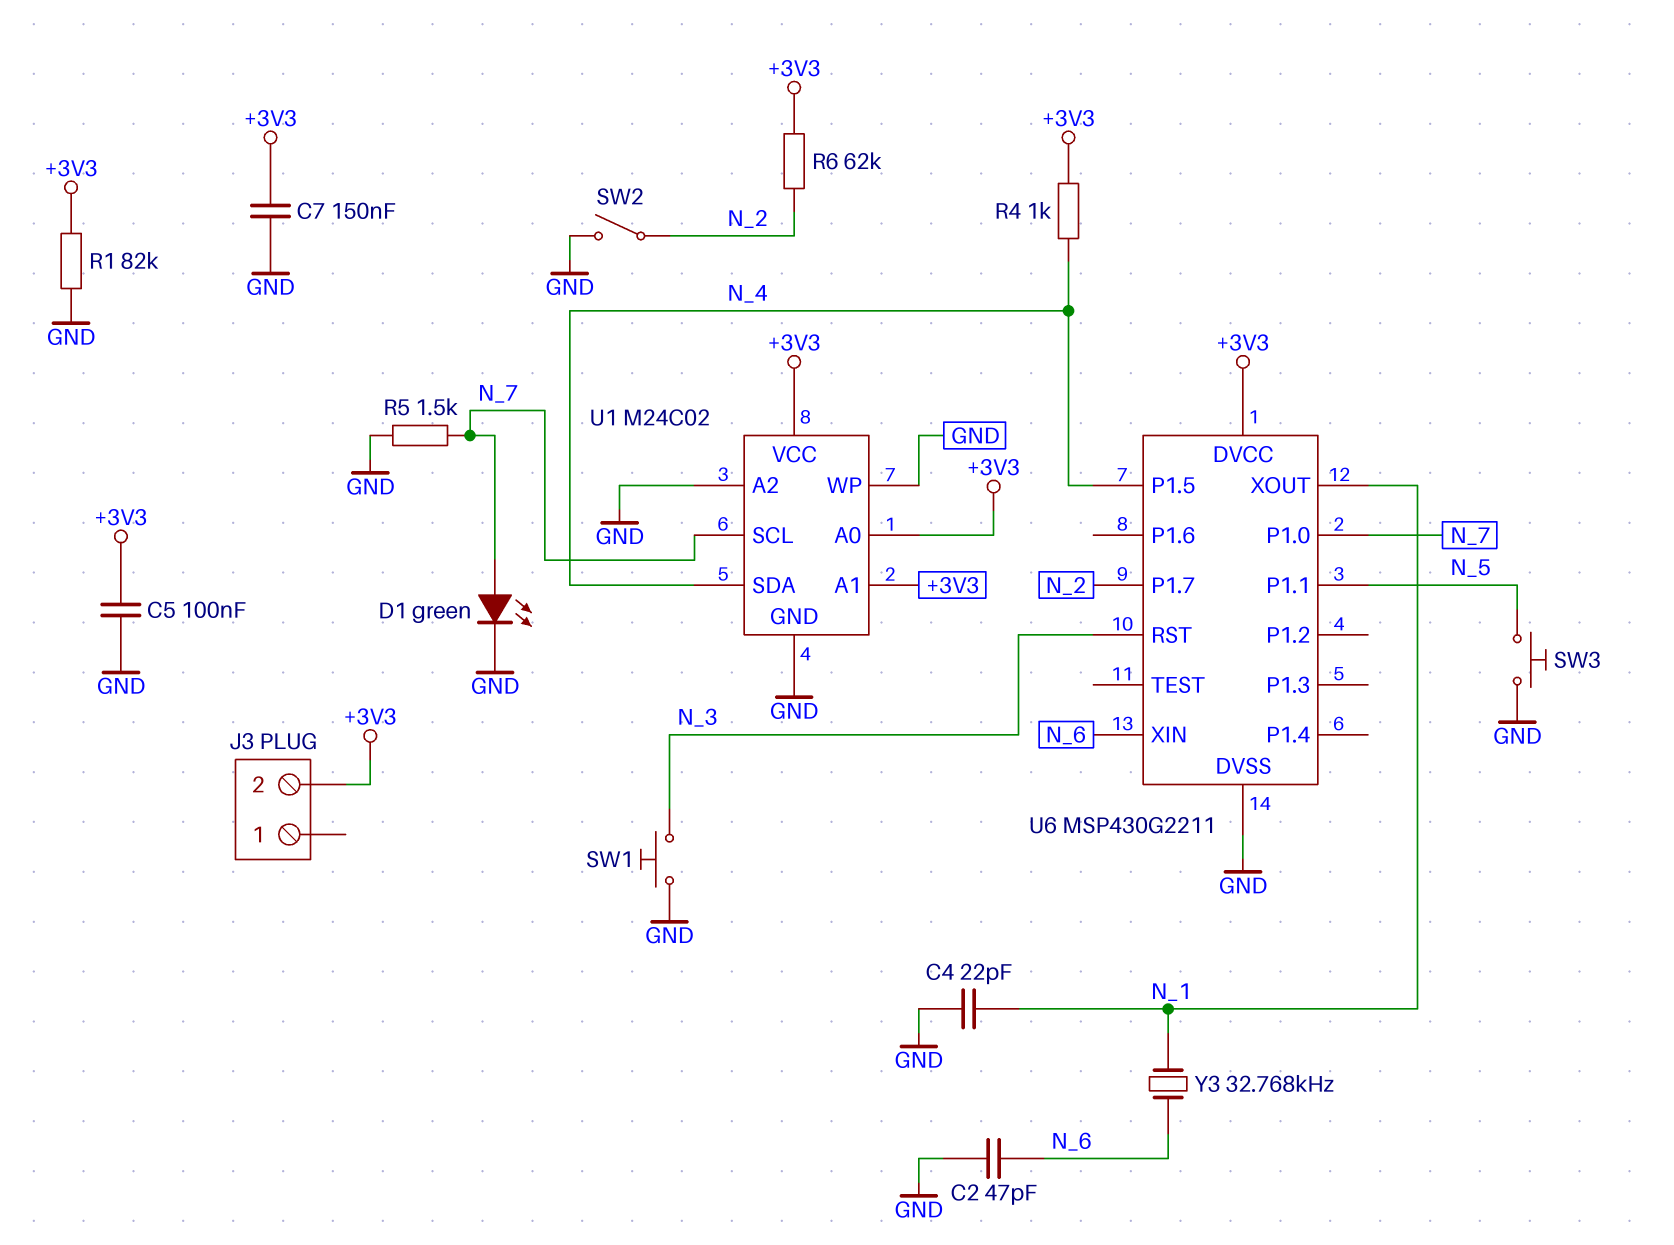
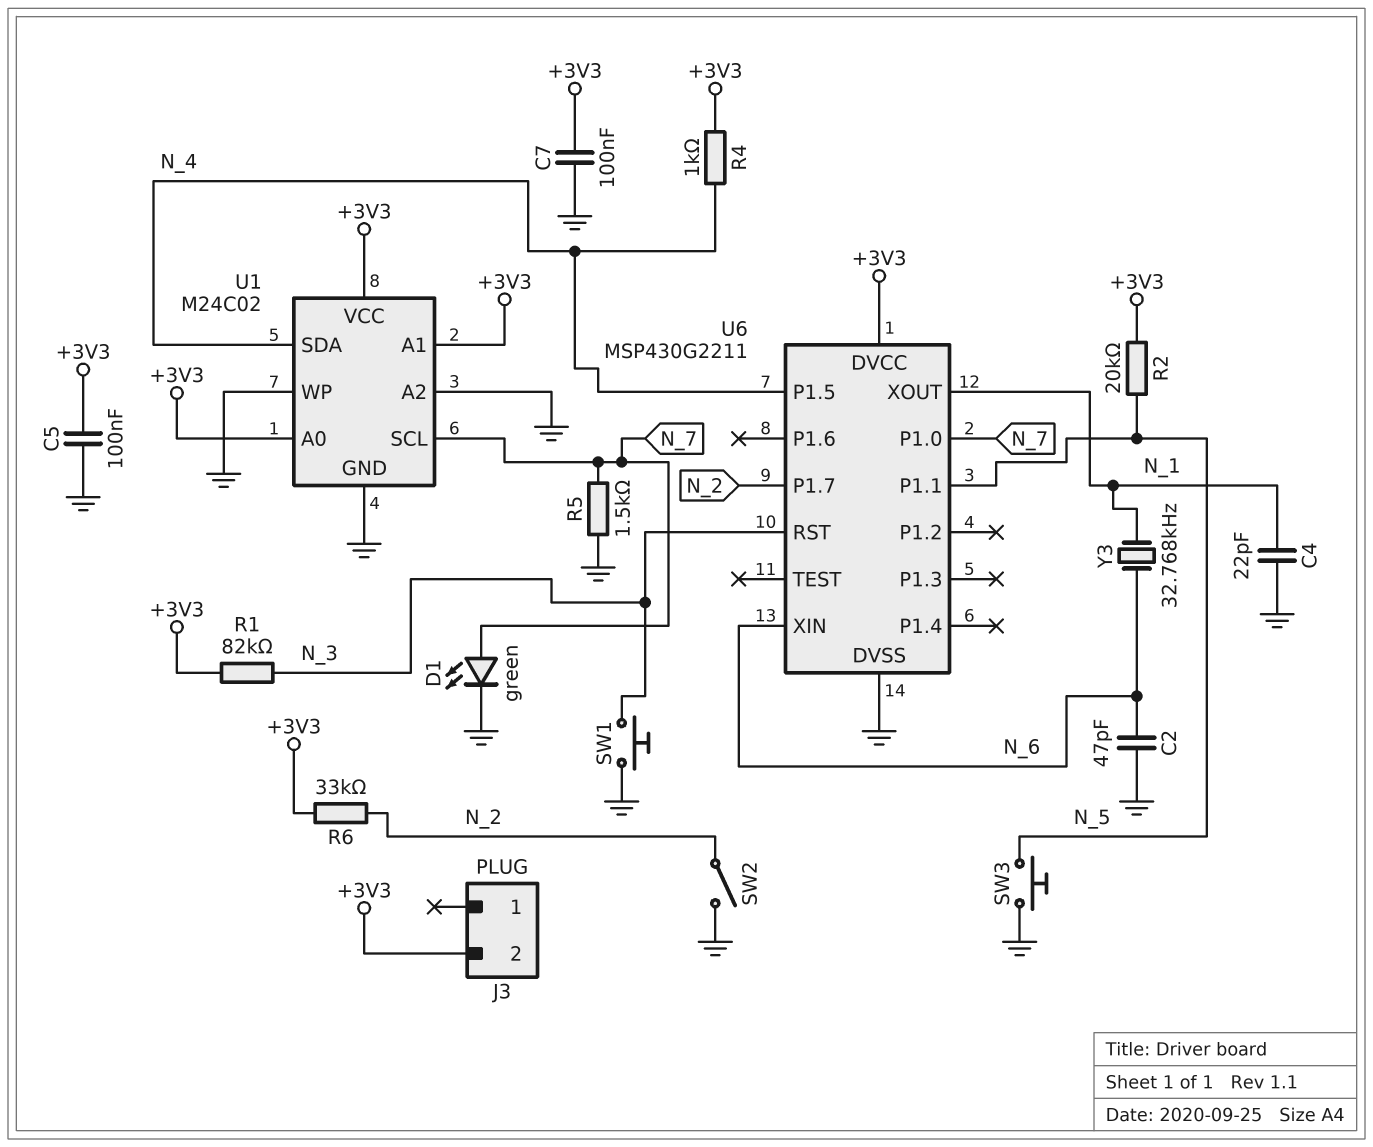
C7: 150nF (+3V3, GND) -> 100nF (+3V3, GND)
R1: 82k (+3V3, GND) -> 82k (+3V3, N_3)
R2: none -> 20k (+3V3, N_5)
R6: 62k (+3V3, N_2) -> 33k (+3V3, N_2)

